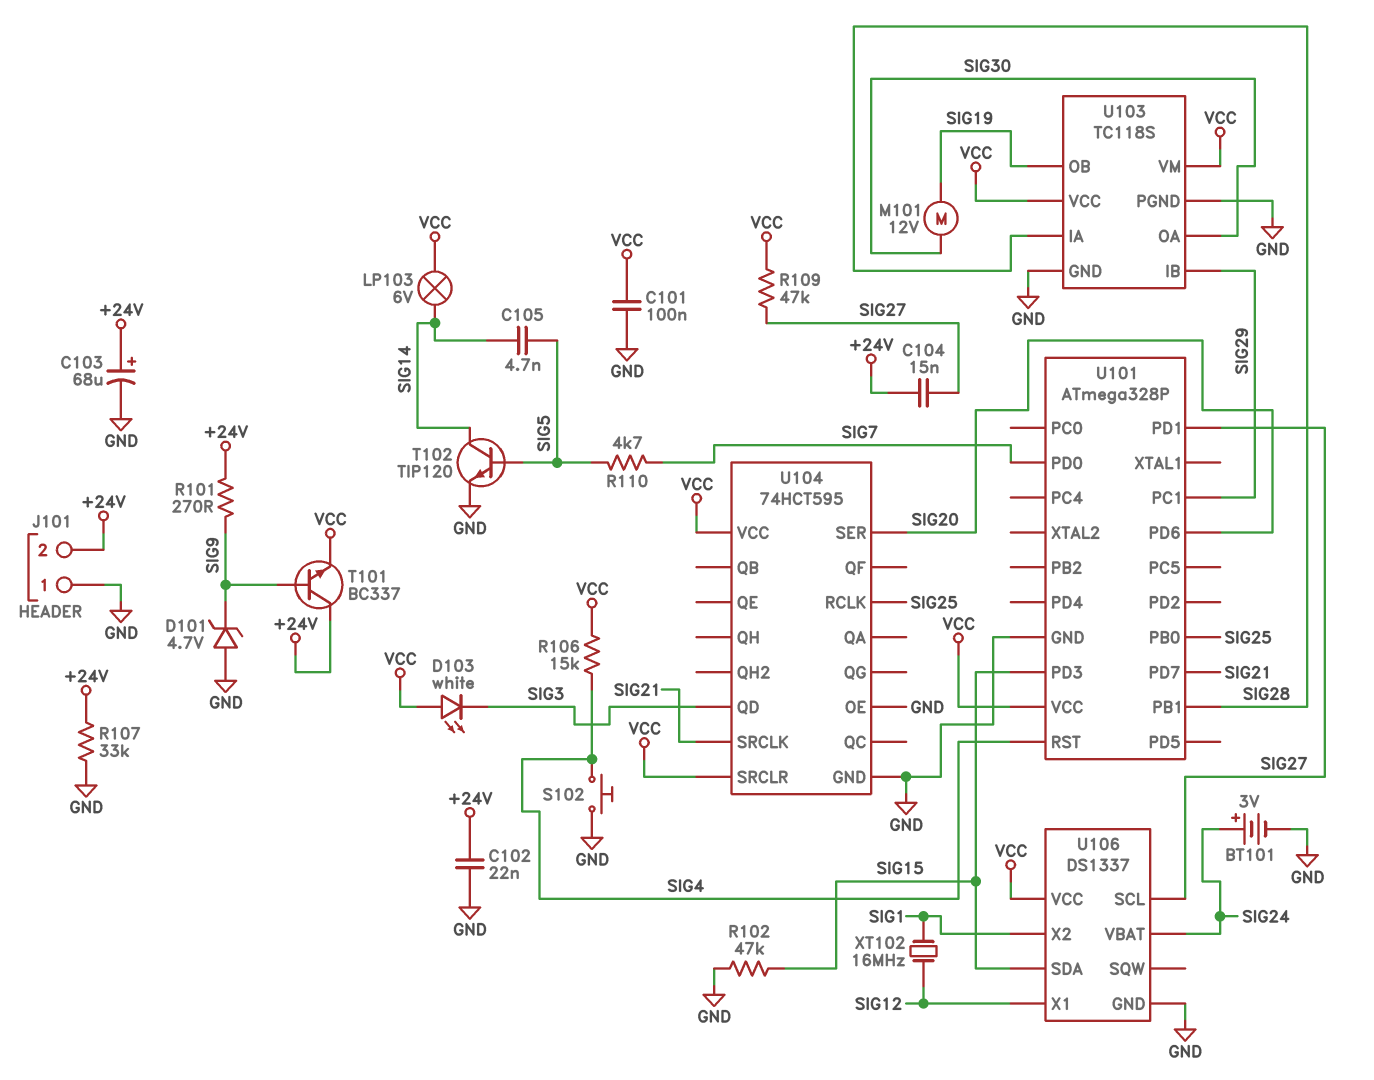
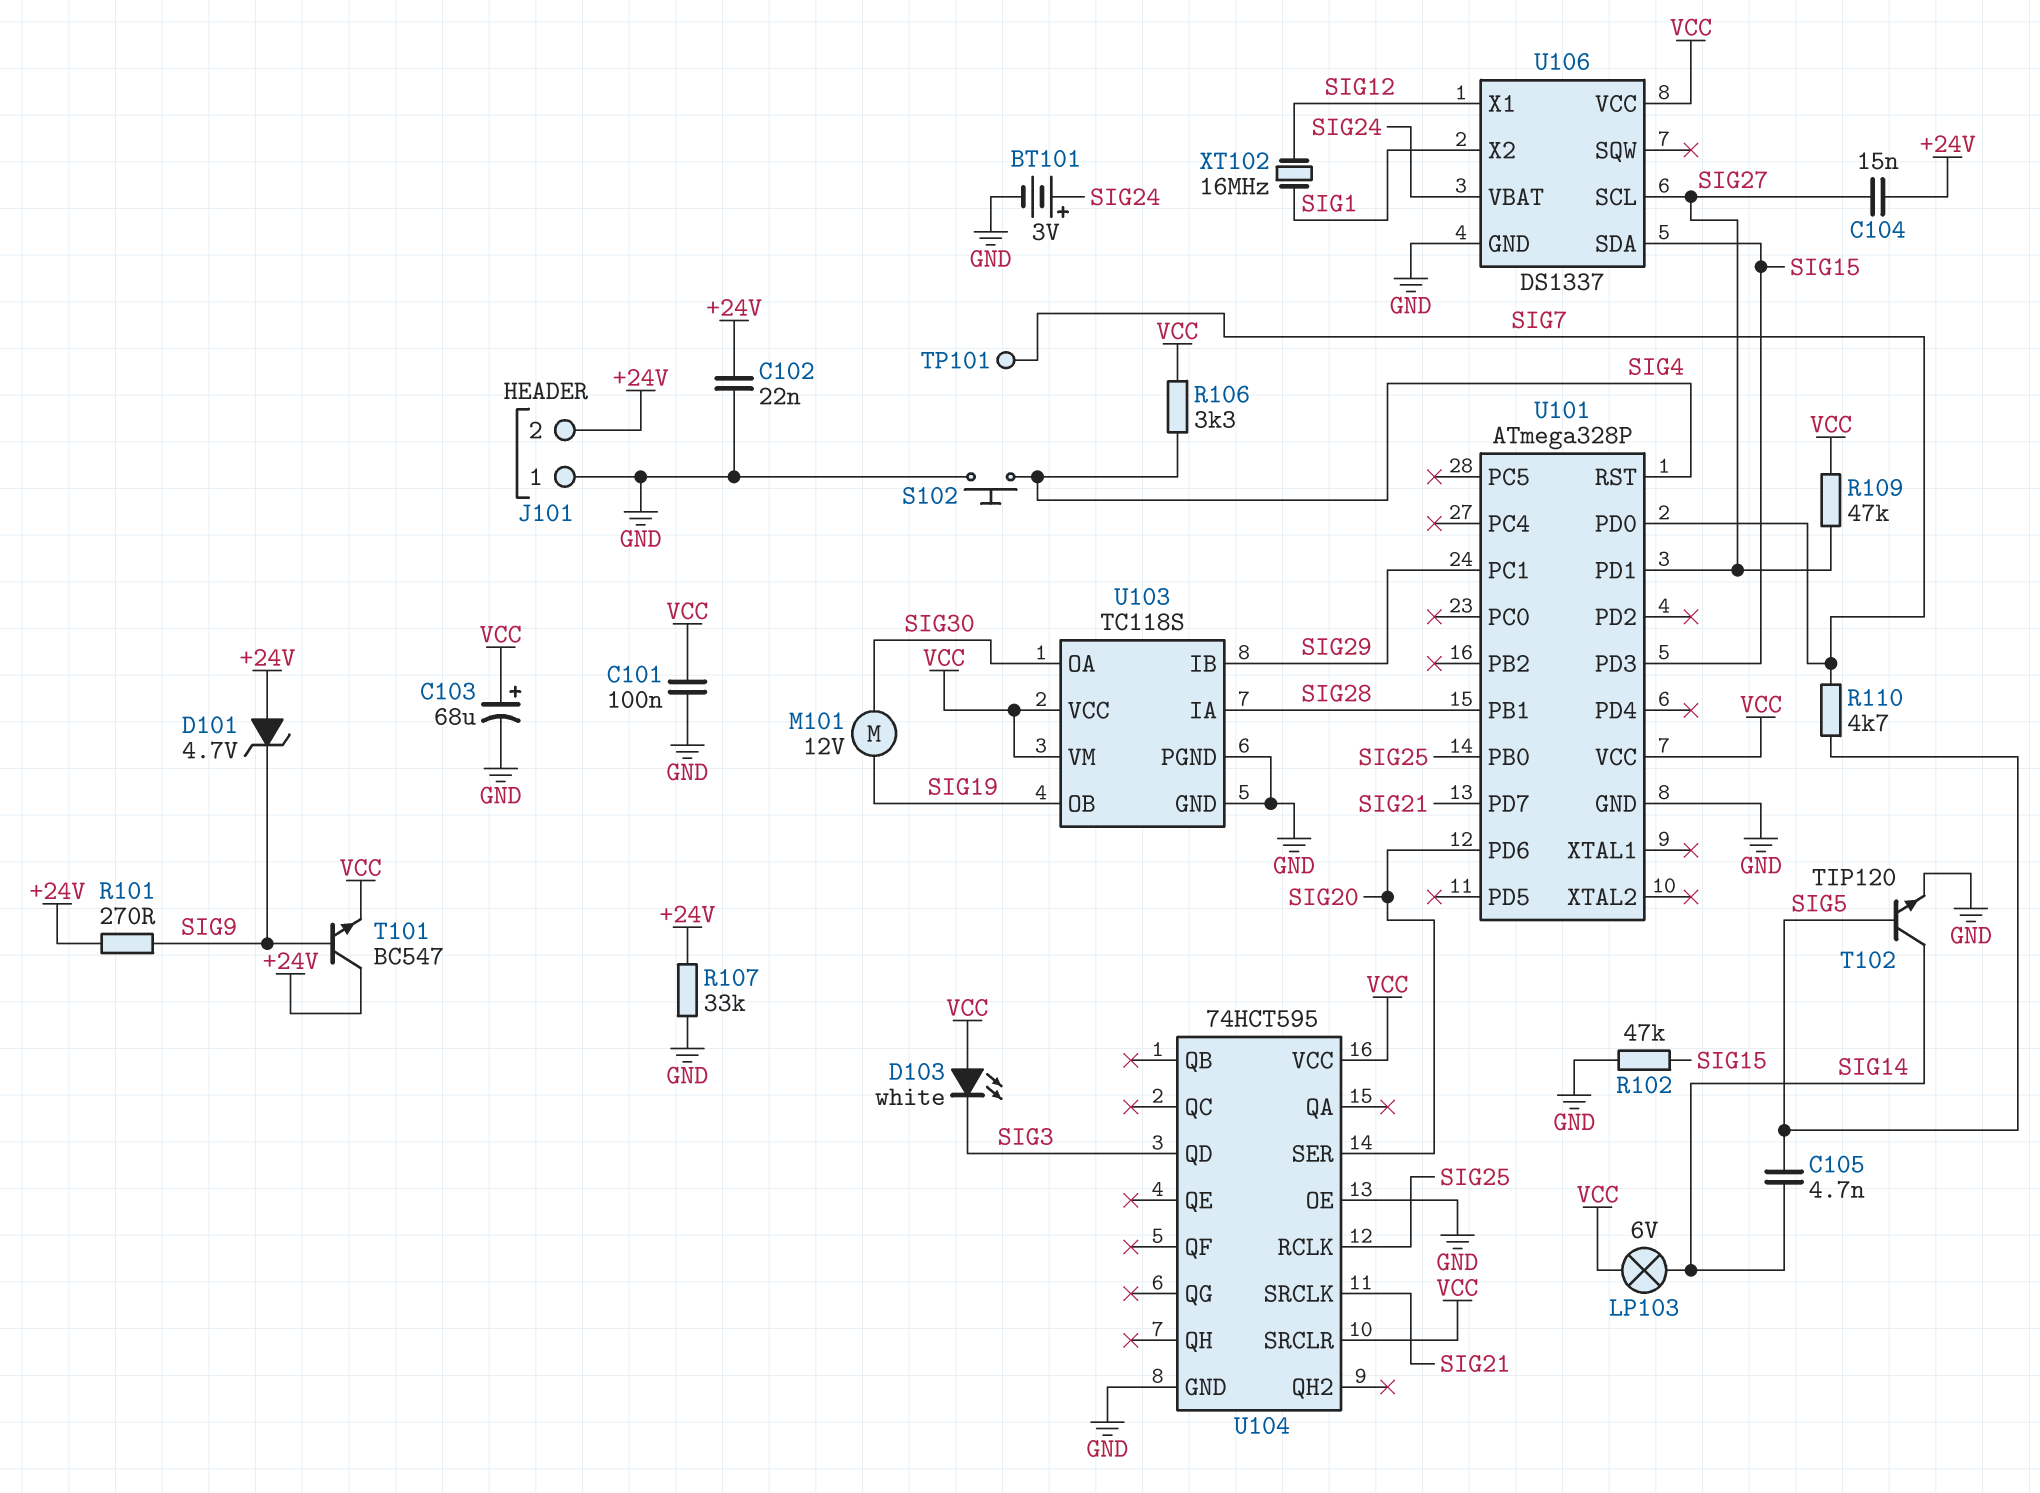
C103: 68uF (plus +24V, minus GND) -> 68uF (plus VCC, minus GND)
D101: zener 4.7V (A GND, K SIG9) -> zener 4.7V (A +24V, K SIG9)
R106: 15k (SIG4, VCC) -> 3.3k (SIG4, VCC)
T101: NPN BC337 (B SIG9, C +24V, E VCC) -> NPN BC547 (B SIG9, C +24V, E VCC)
TP101: none -> test point (SIG7)

